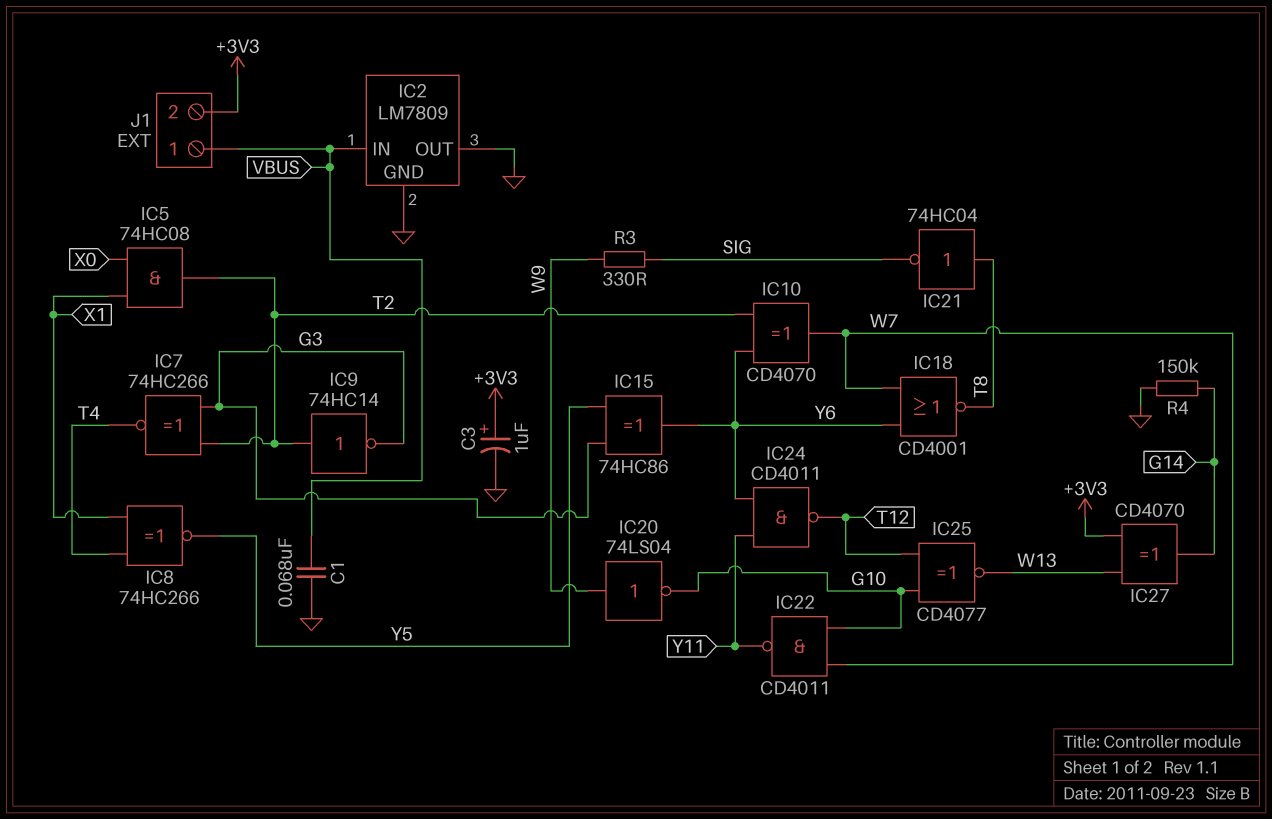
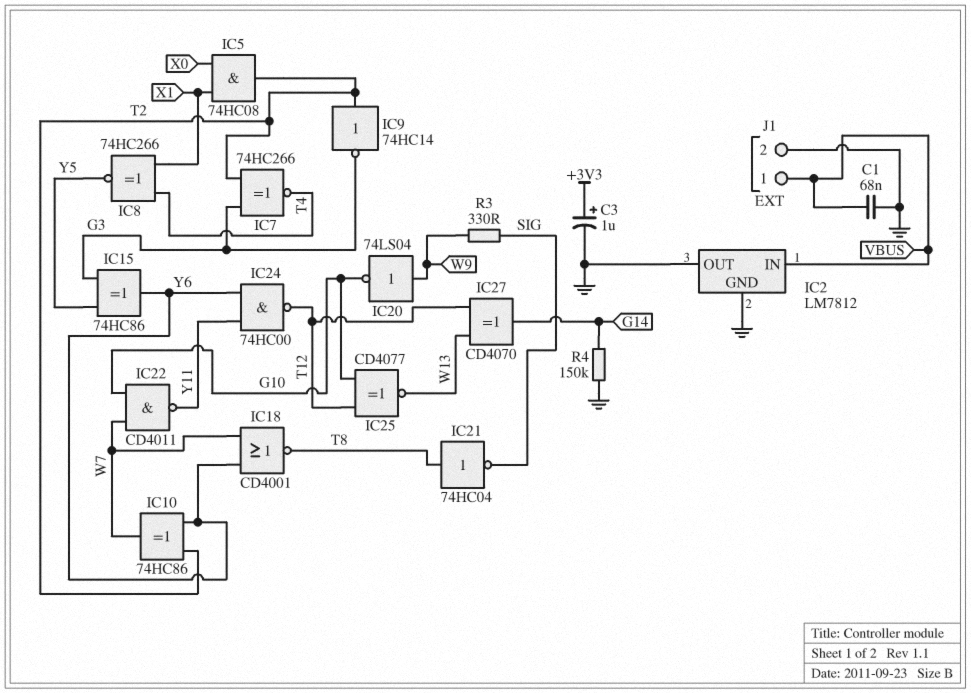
IC2: LM7809 -> LM7812
IC10: XOR CD4070 (in T2, in Y6, out W7) -> XOR 74HC86 (in T2, in Y6, out W7)
IC24: NAND CD4011 (in Y6, in Y11, out T12) -> NAND 74HC00 (in Y6, in Y11, out T12)
IC27: XOR CD4070 (in +3V3, in W13, out G14) -> XOR CD4070 (in T12, in W13, out G14)
J1 pin 2: +3V3 -> GND

